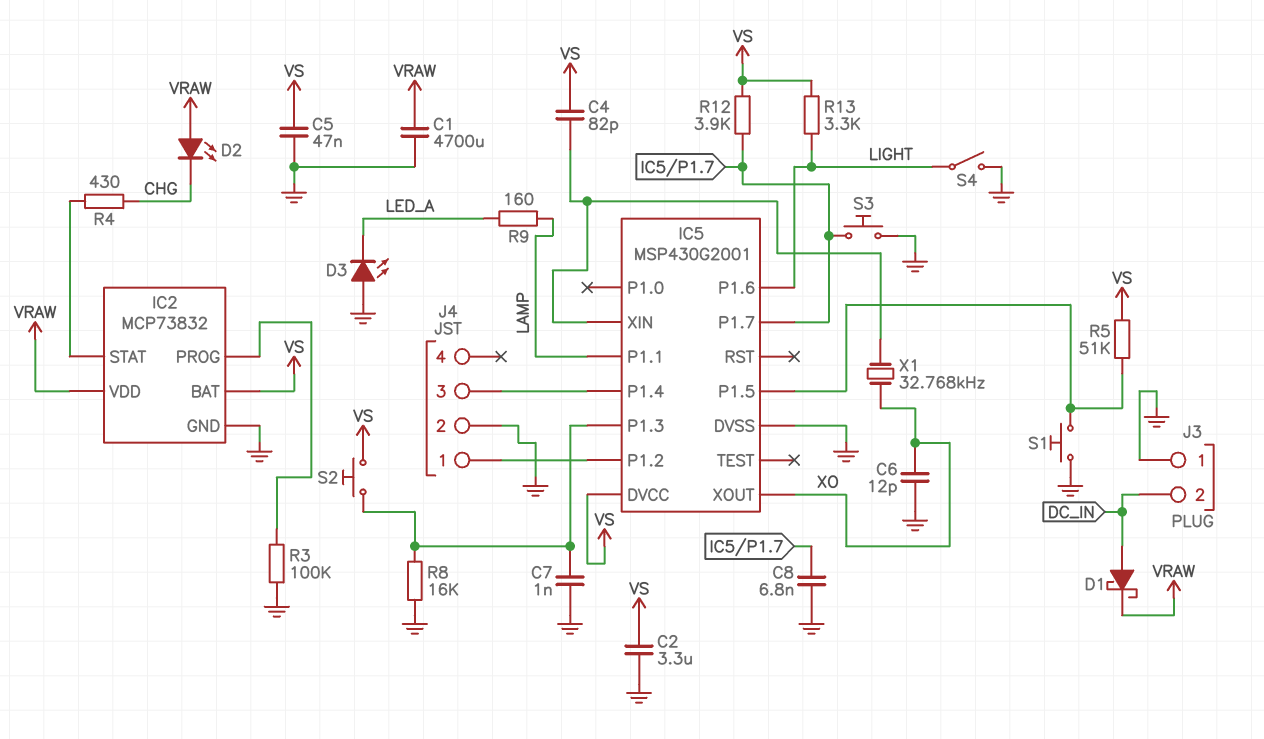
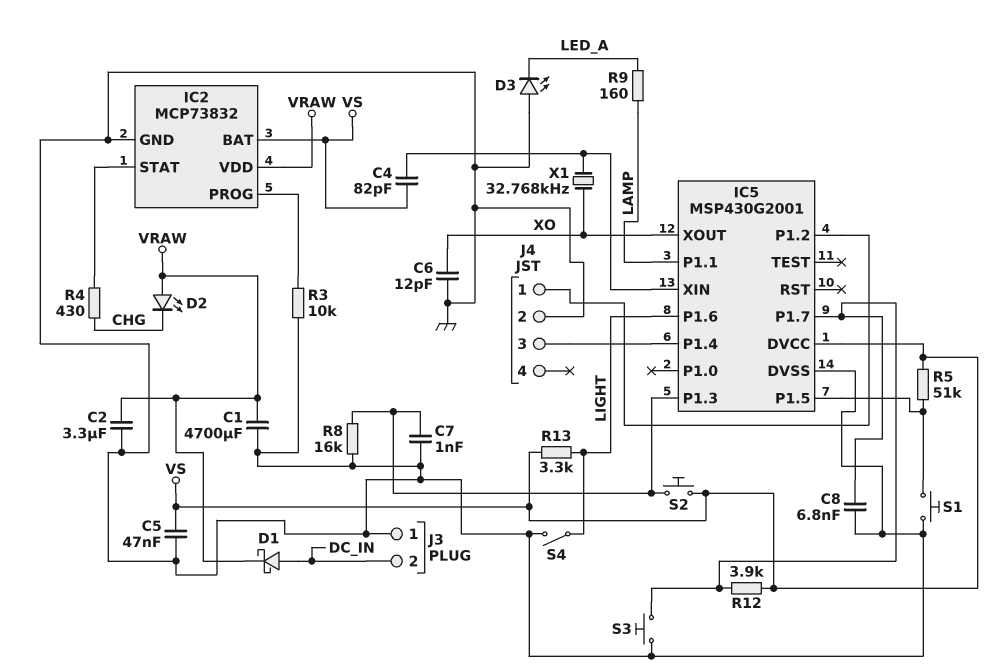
C2: 3.3uF (GND, VS) -> 3.3uF (GND, VRAW)
R3: 100k (GND, IC2/PROG) -> 10k (GND, IC2/PROG)

